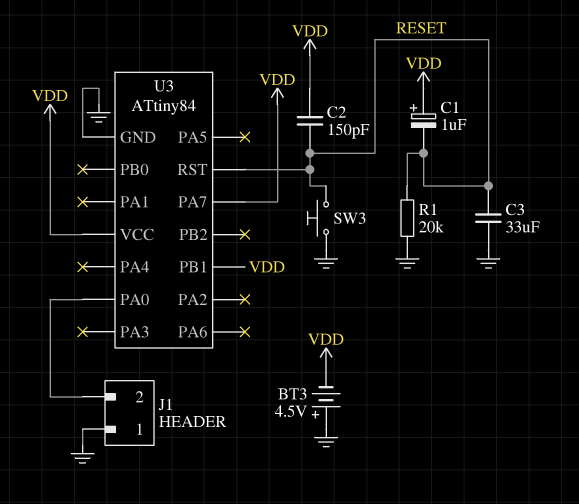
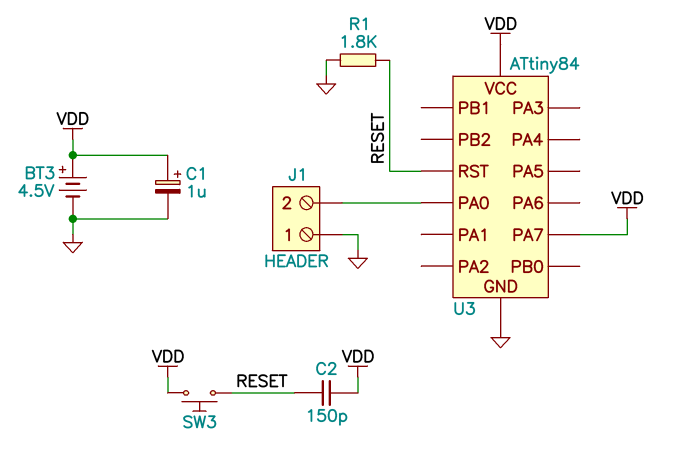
BT3: 4.5V (plus GND, minus VDD) -> 4.5V (plus VDD, minus GND)
C1: 1uF (plus VDD, minus RESET) -> 1uF (plus VDD, minus GND)
C3: 33uF (GND, RESET) -> none
R1: 20k (GND, RESET) -> 1.8k (GND, RESET)
SW3: button (GND, RESET) -> button (RESET, VDD)
U3 pin PB1: VDD -> none

